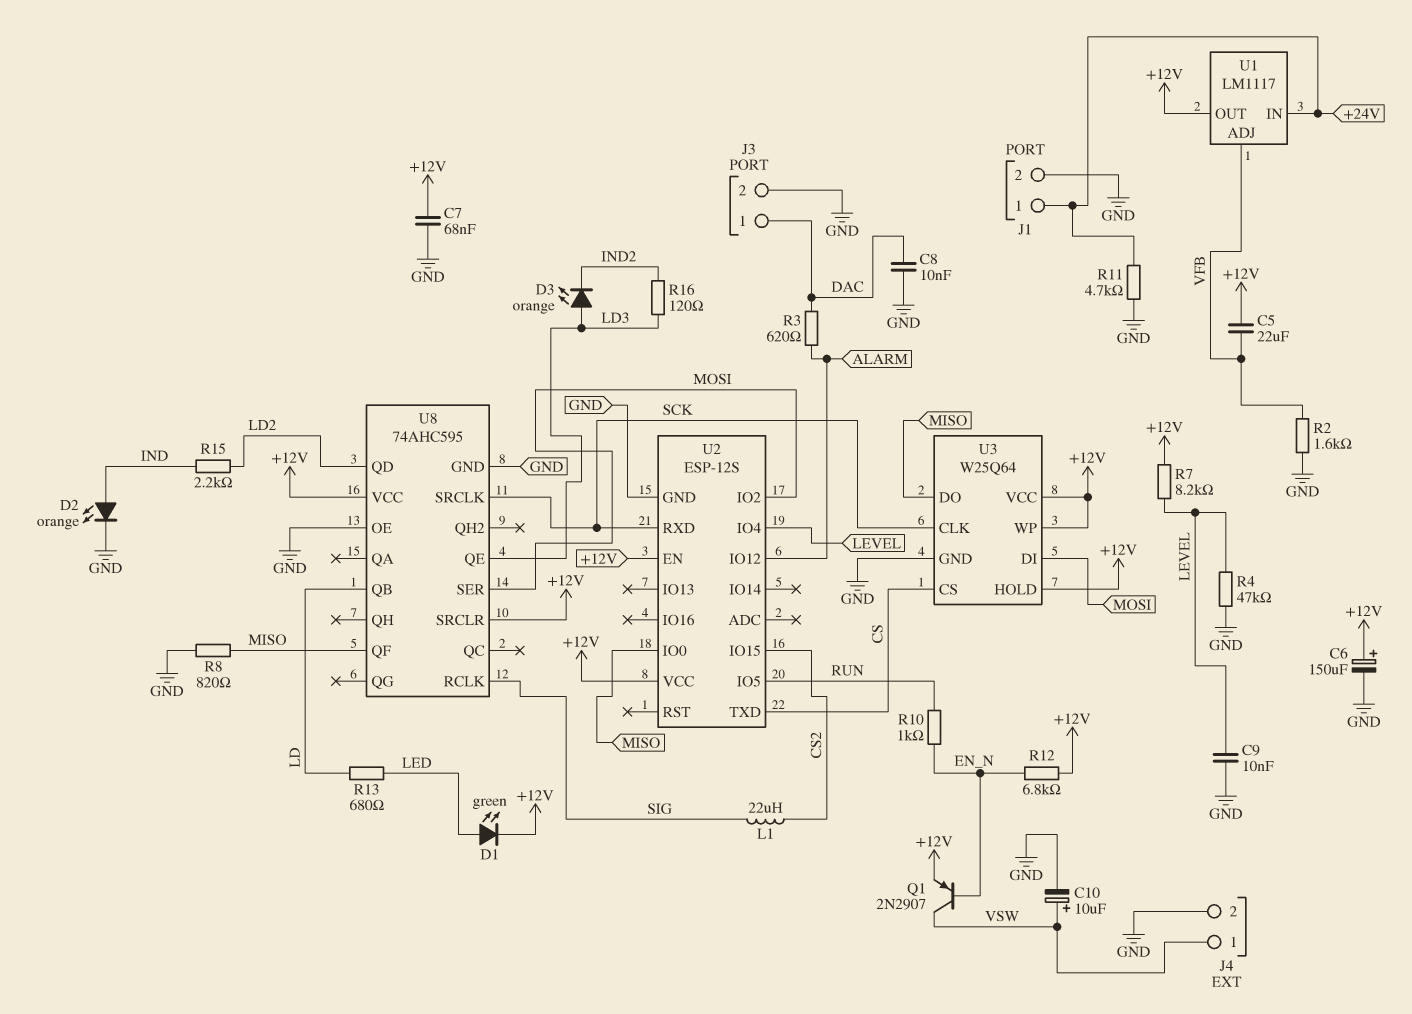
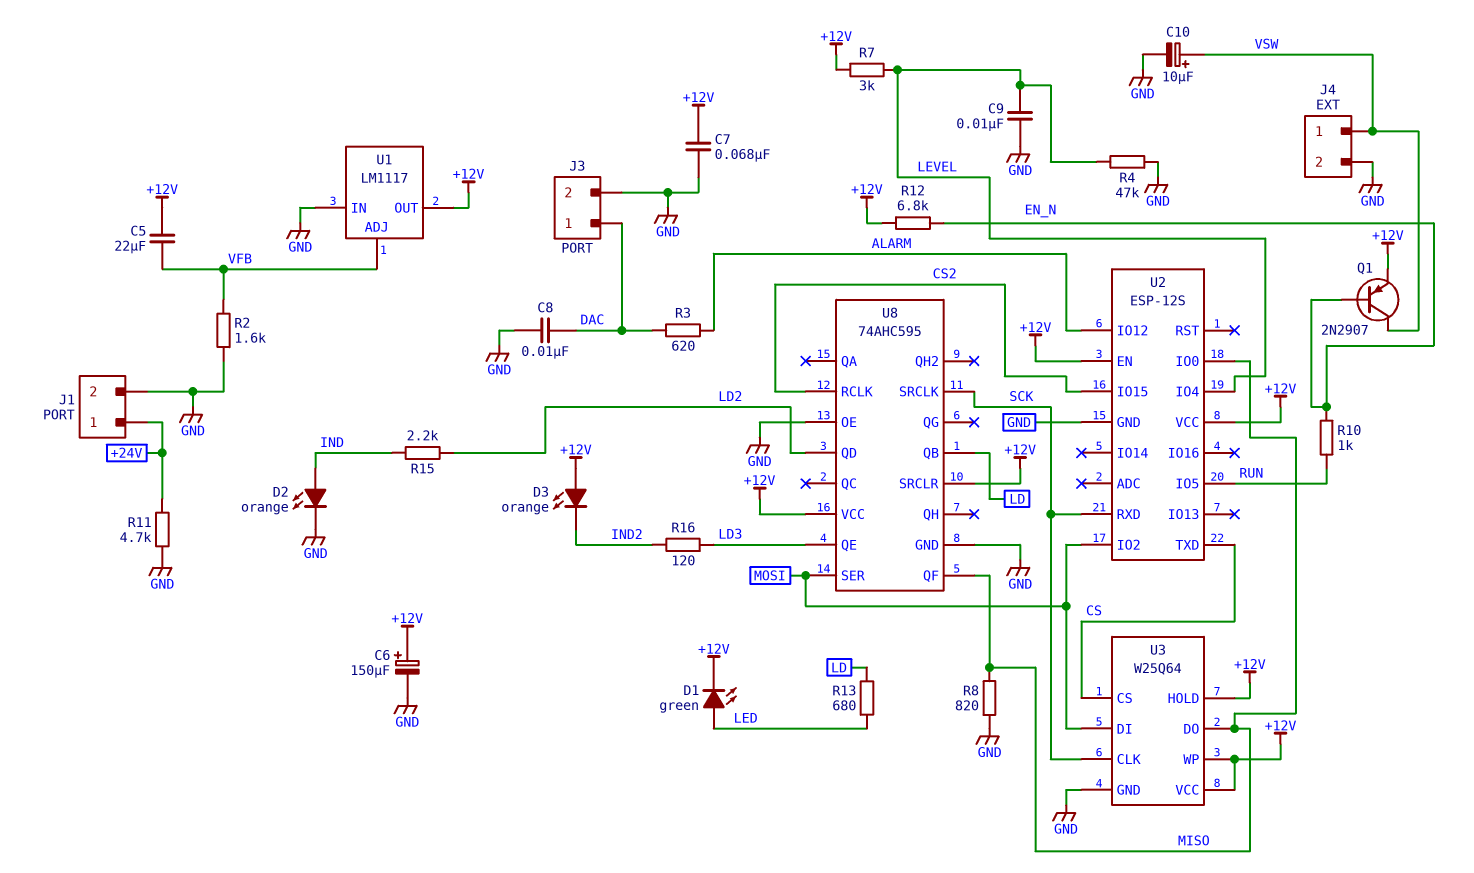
D3: LED orange (A LD3, K IND2) -> LED orange (A +12V, K IND2)
L1: 22uH (CS2, SIG) -> none
R7: 8.2k (+12V, LEVEL) -> 3k (+12V, LEVEL)
U1 pin IN: +24V -> GND
U8 pin RCLK: SIG -> CS2

